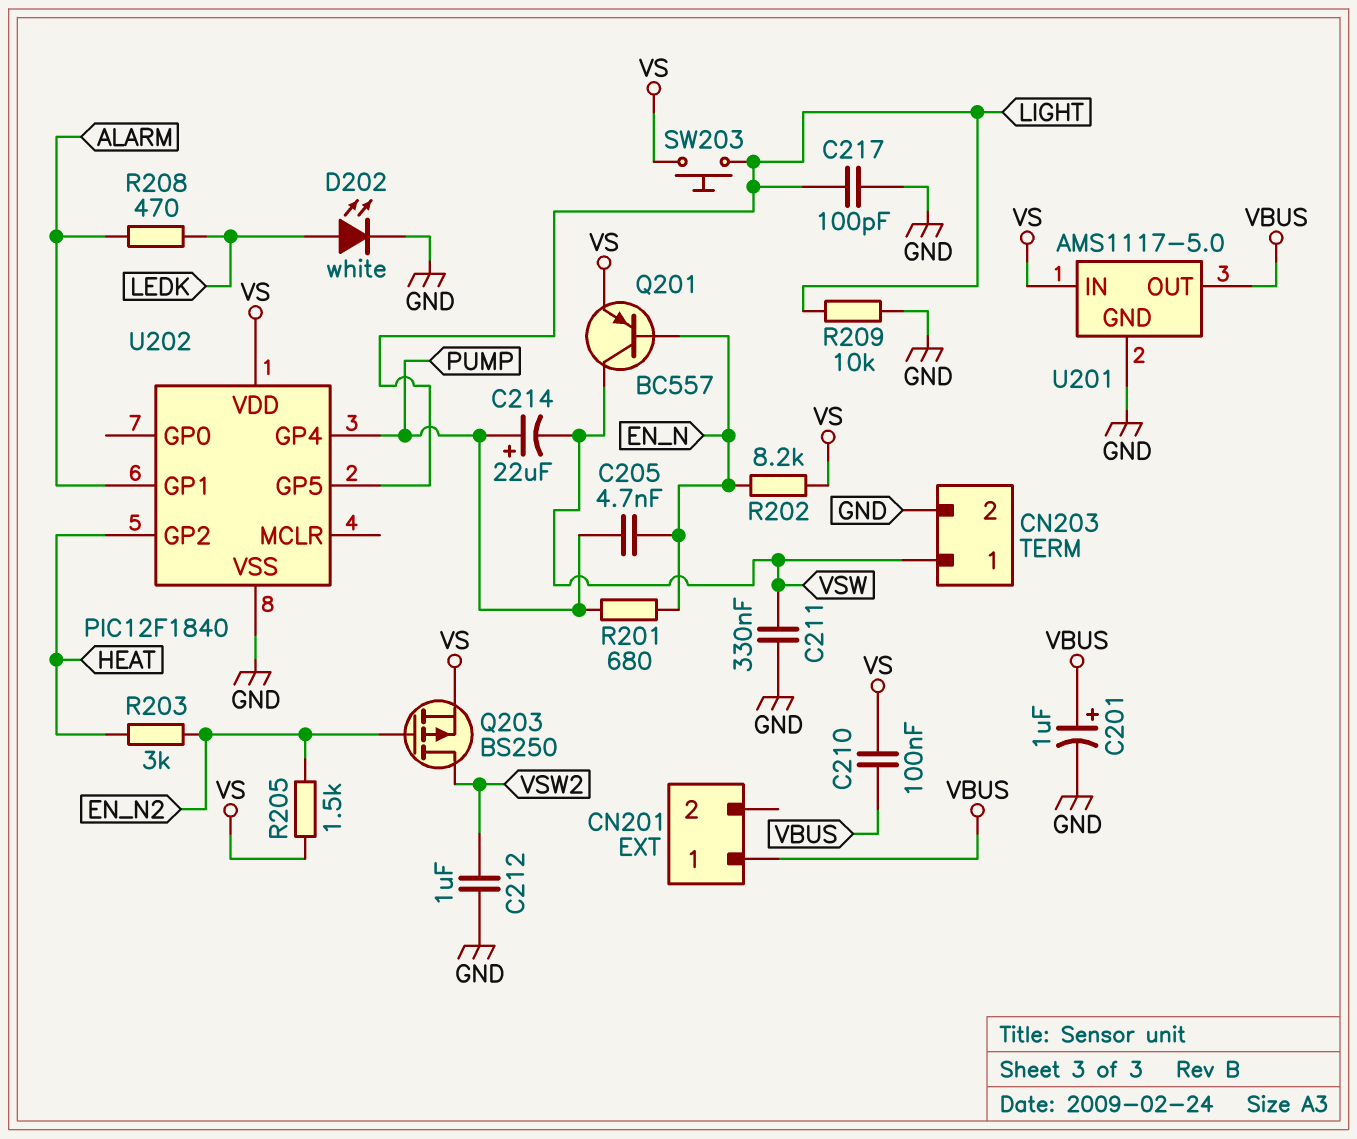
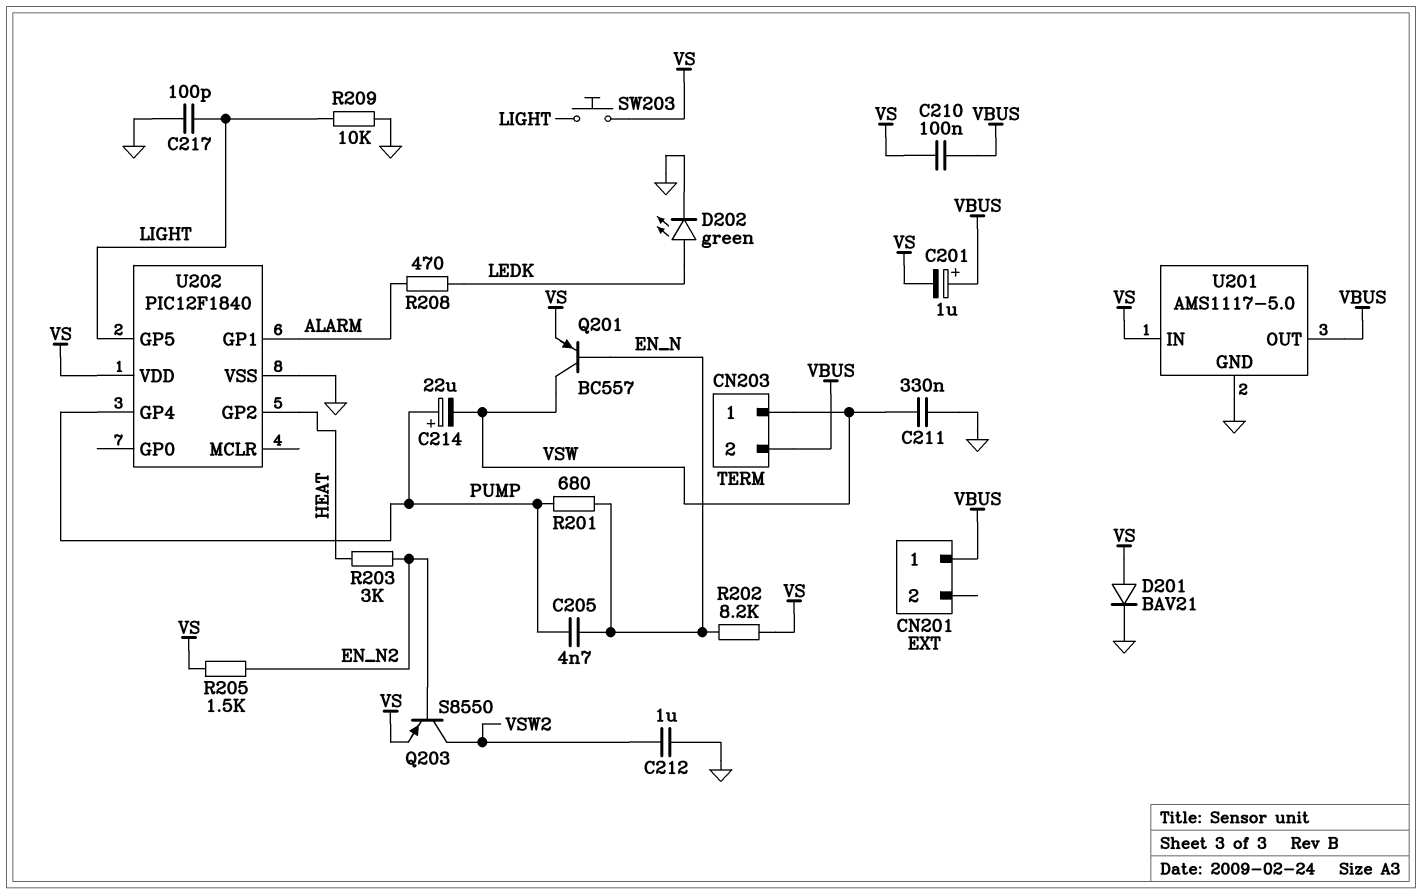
C201: 1uF (plus VBUS, minus GND) -> 1uF (plus VBUS, minus VS)
CN203 pin 2: GND -> VBUS
D201: none -> diode BAV21 (A VS, K GND)
D202: LED white (A LEDK, K GND) -> LED green (A LEDK, K GND)
Q203: PMOS BS250 (G EN_N2, D VSW2, S VS) -> PNP S8550 (B EN_N2, C VSW2, E VS)

